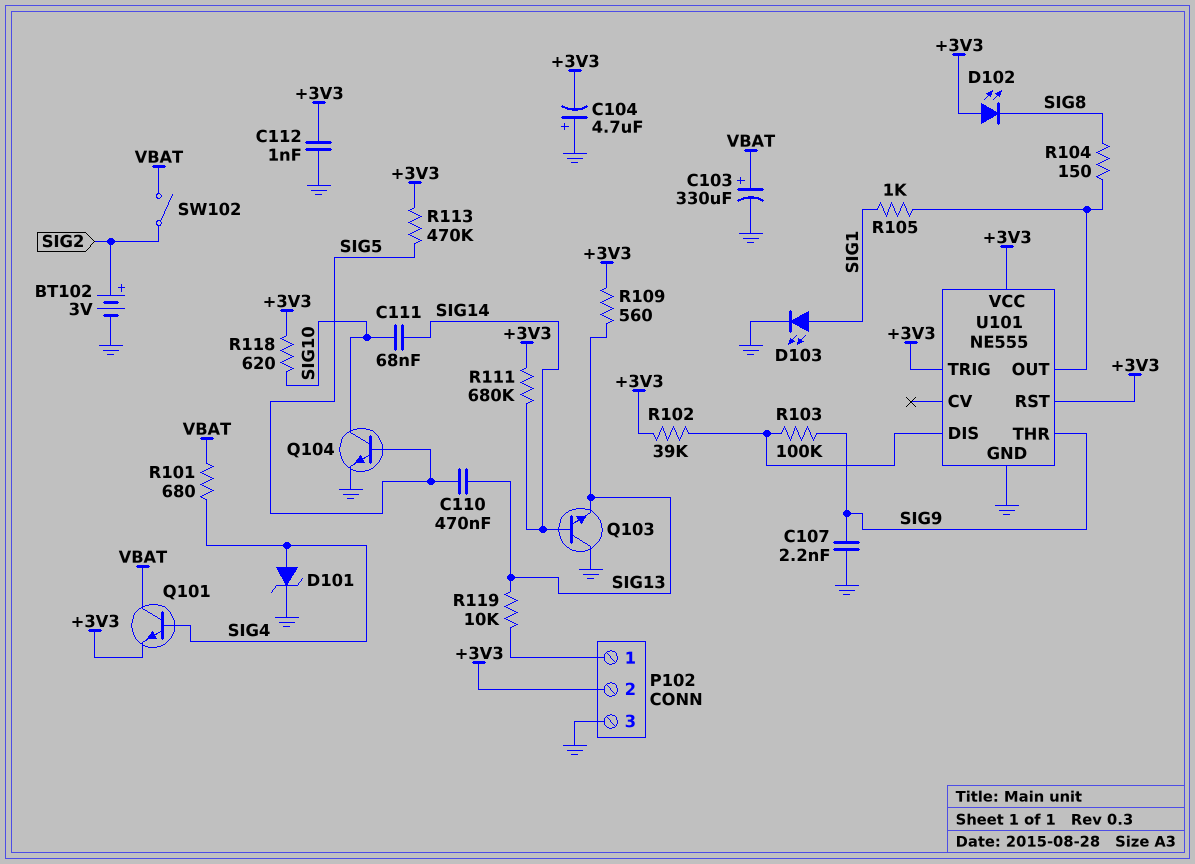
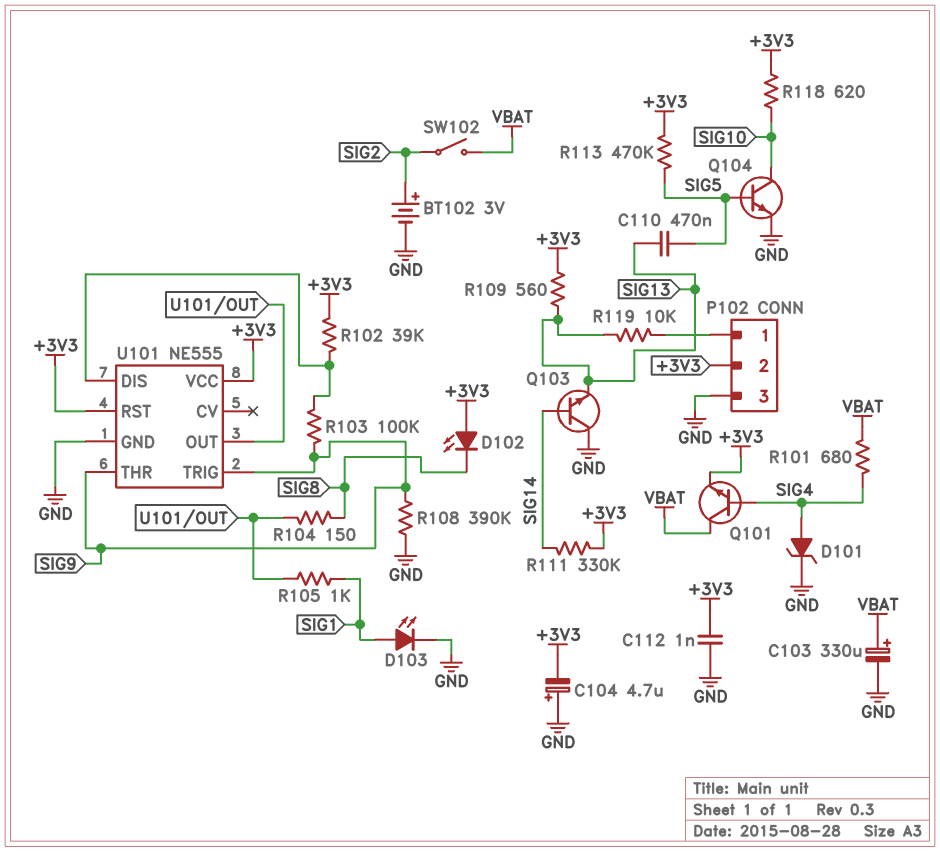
C107: 2.2nF (GND, SIG9) -> none
C111: 68nF (SIG10, SIG14) -> none
R108: none -> 390k (GND, SIG9)
R111: 680k (+3V3, SIG14) -> 330k (+3V3, SIG14)
U101 pin TRIG: +3V3 -> SIG9

